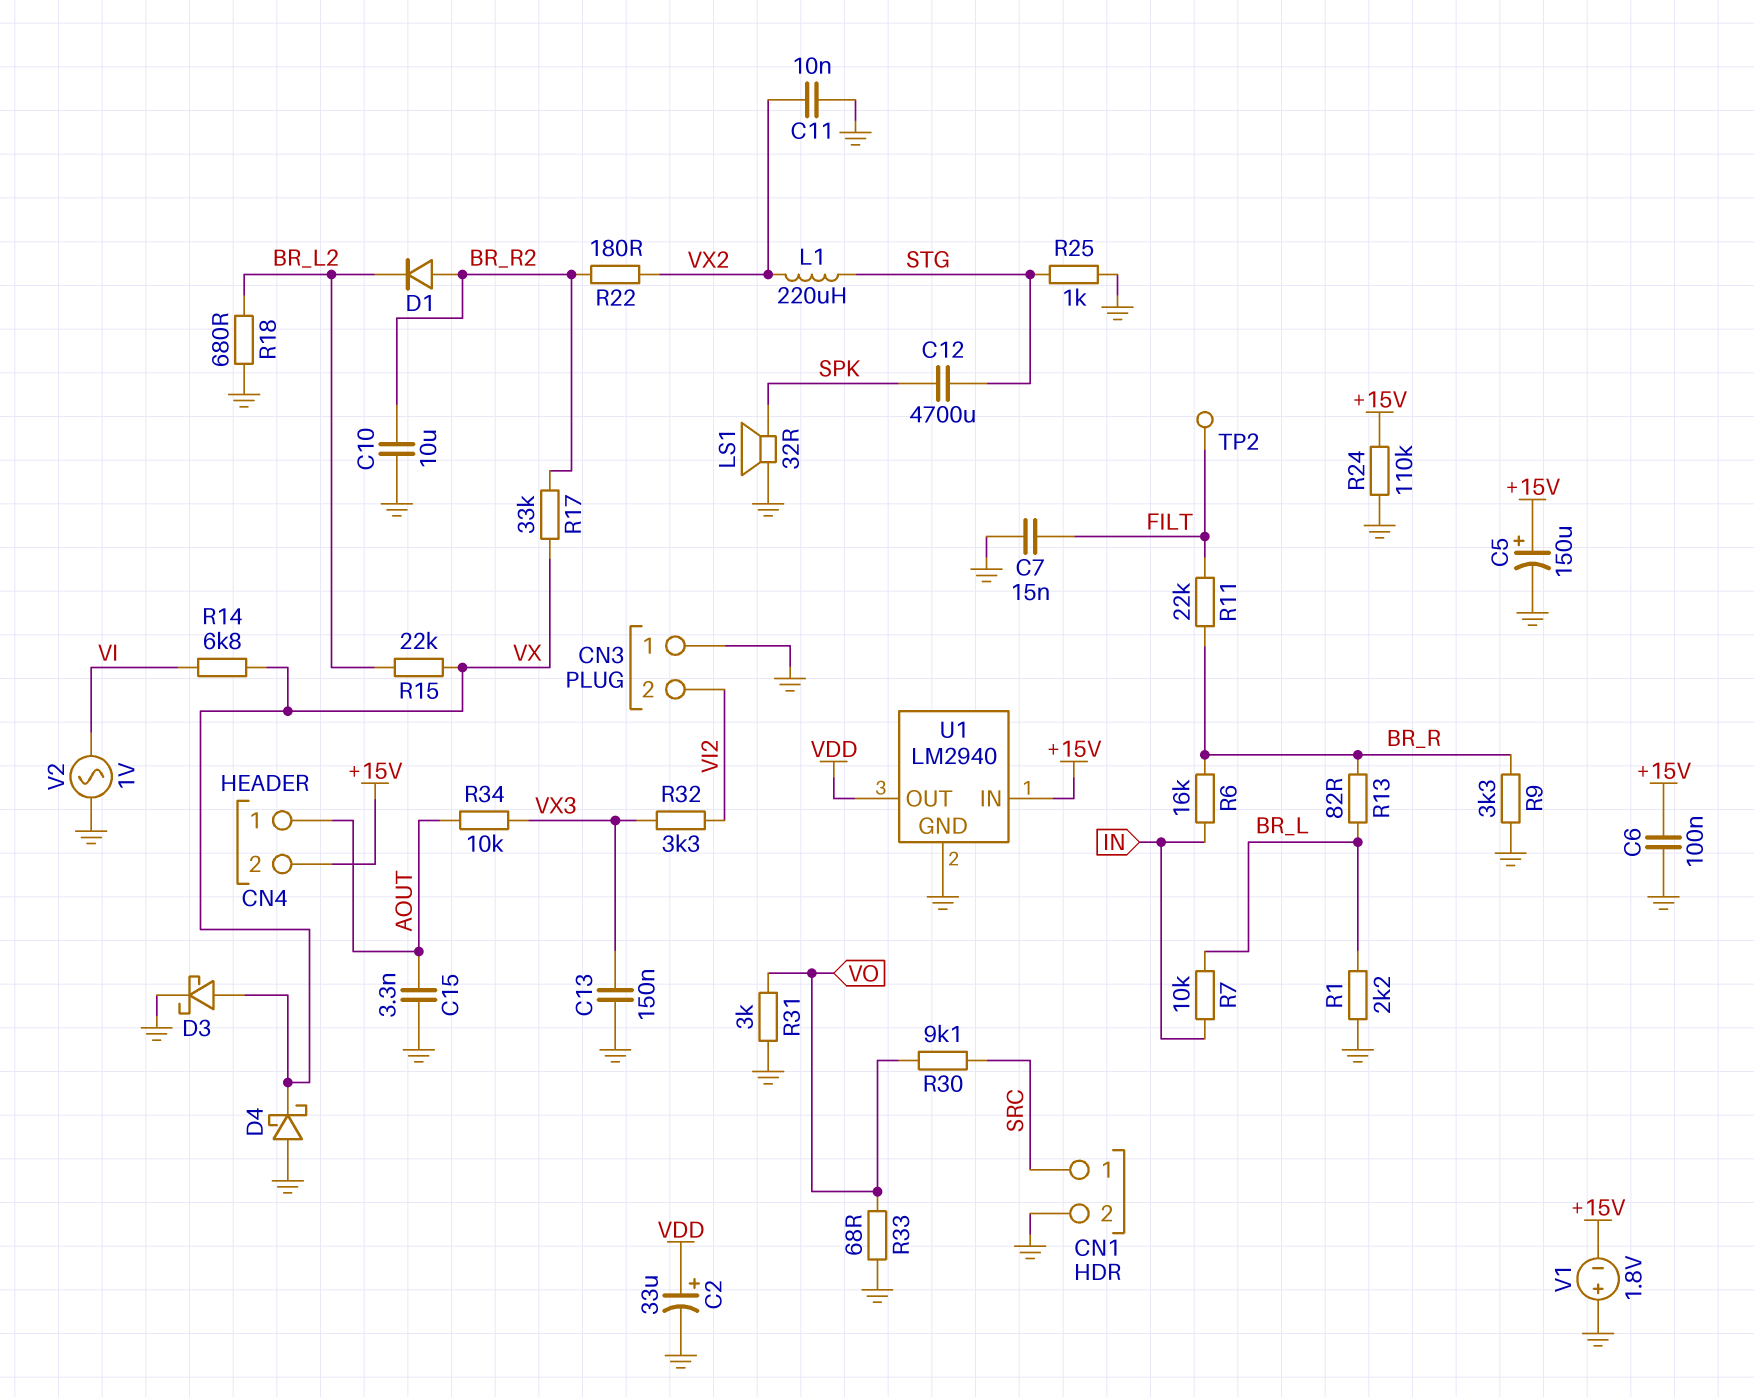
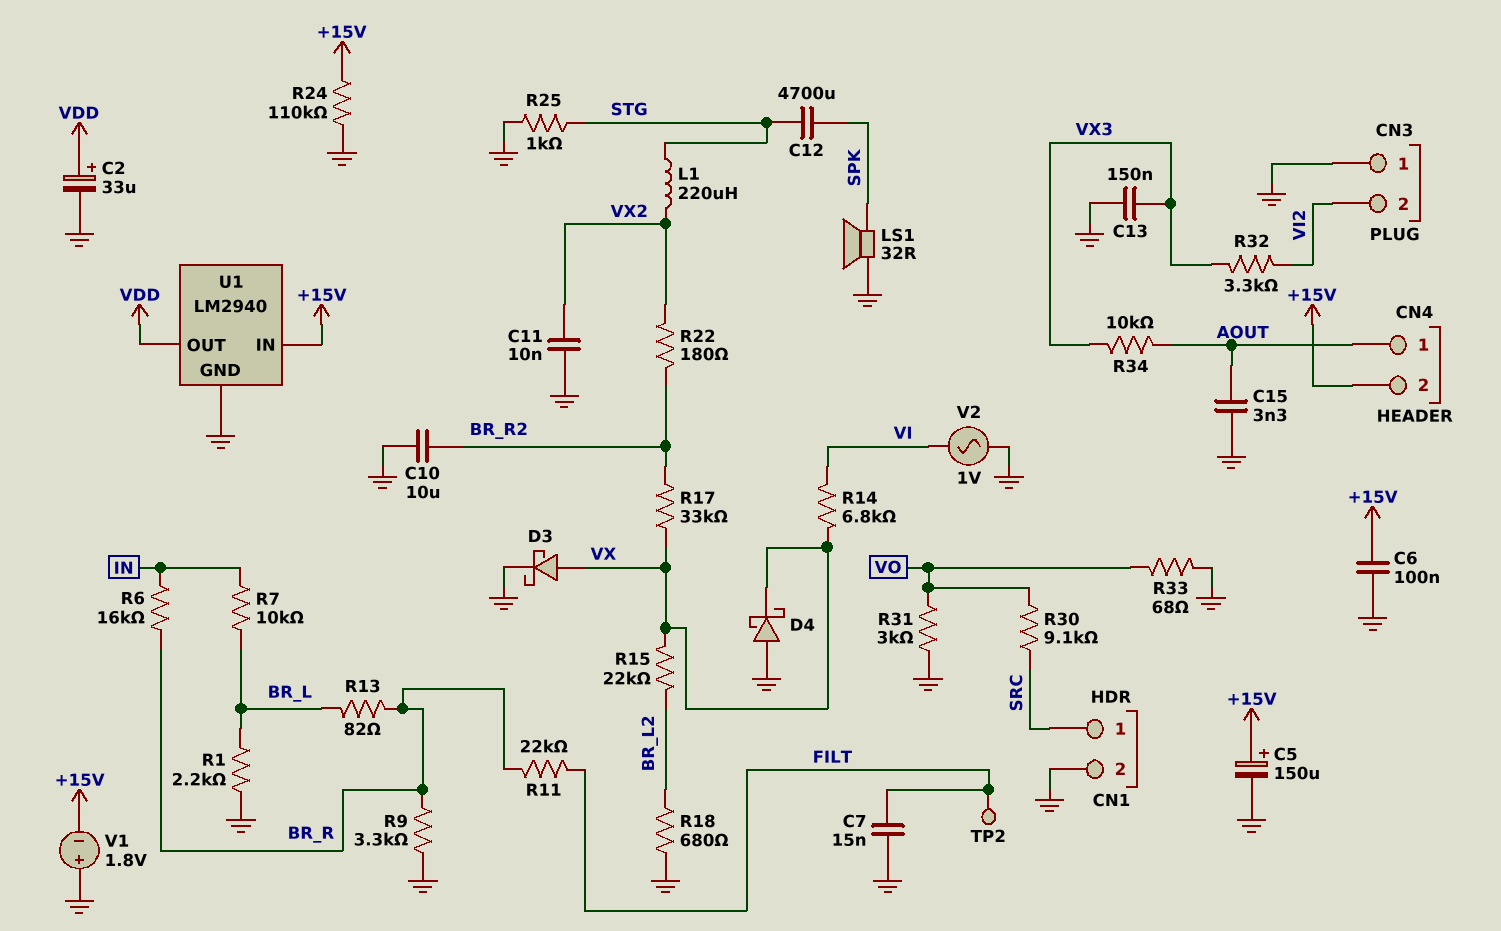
D1: diode (A BR_R2, K BR_L2) -> none

